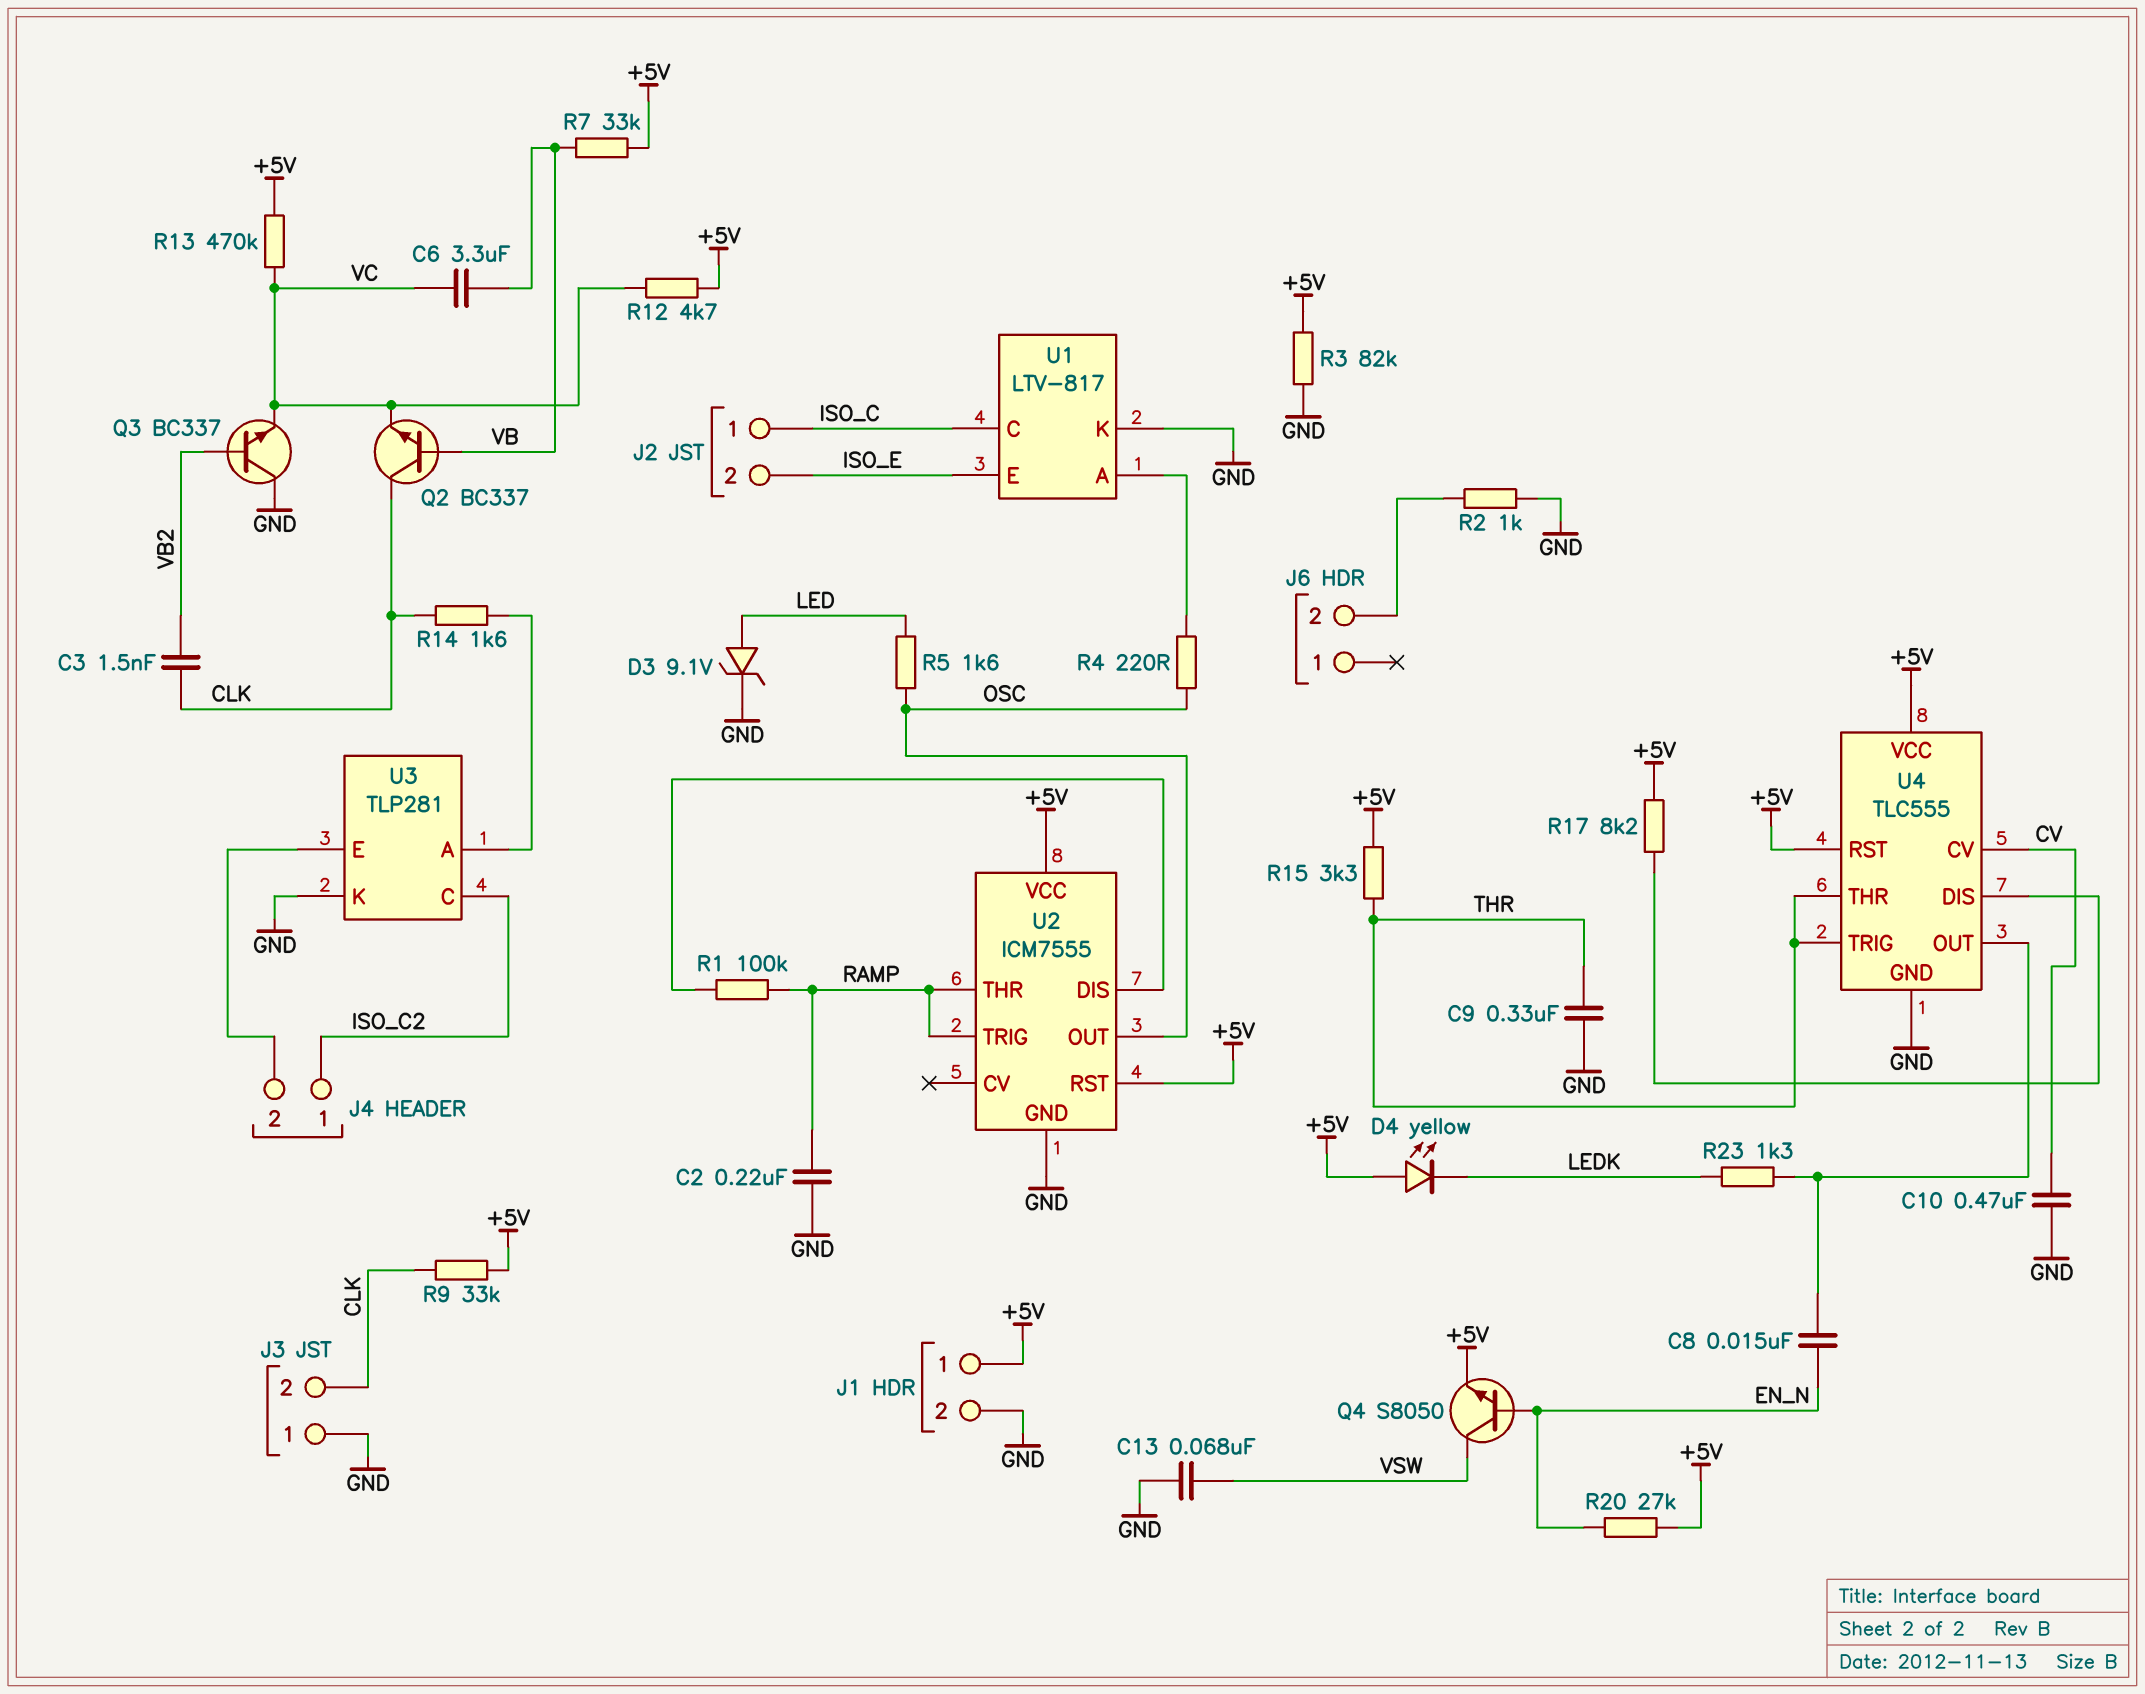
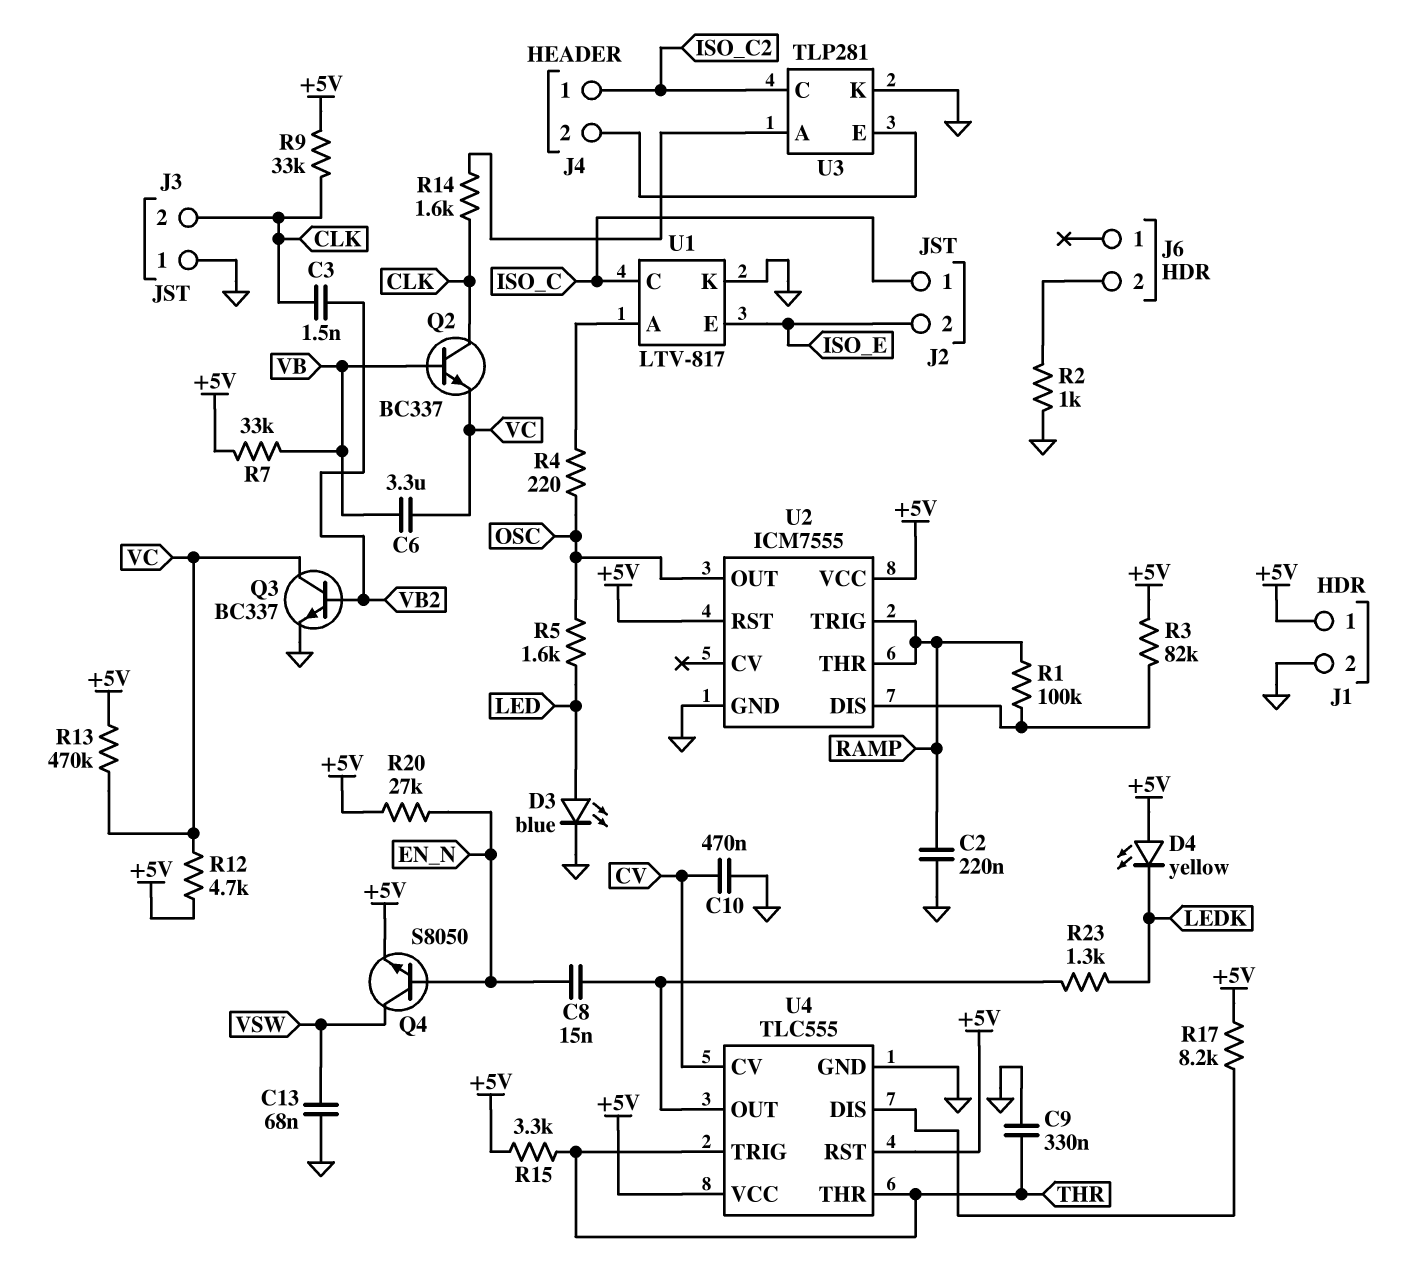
D3: zener 9.1V (A LED, K GND) -> LED blue (A LED, K GND)
Q3: NPN BC337 (B VB2, C GND, E VC) -> NPN BC337 (B VB2, C VC, E GND)
R3: 82k (+5V, GND) -> 82k (+5V, U2/DIS)

